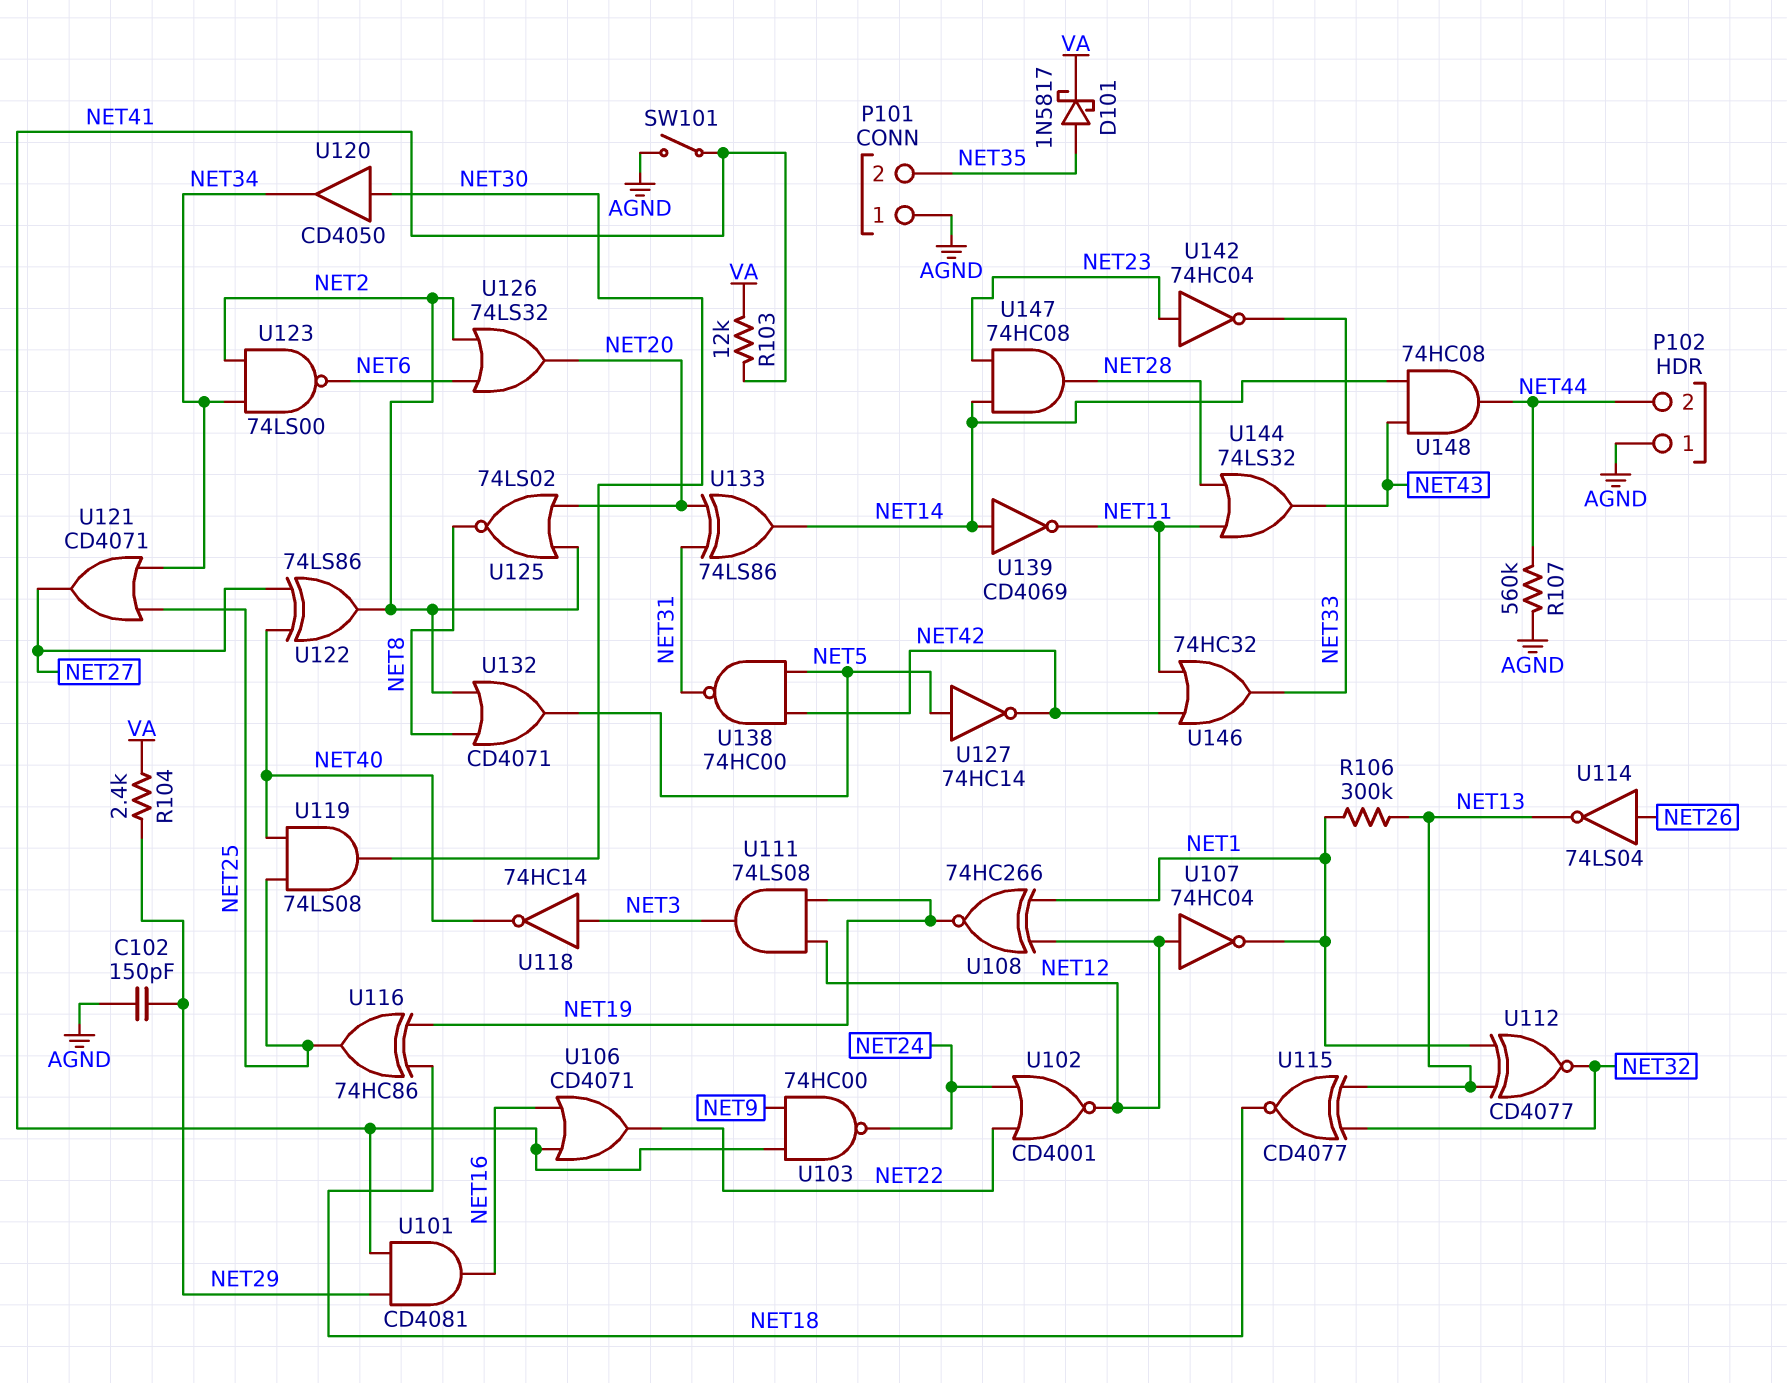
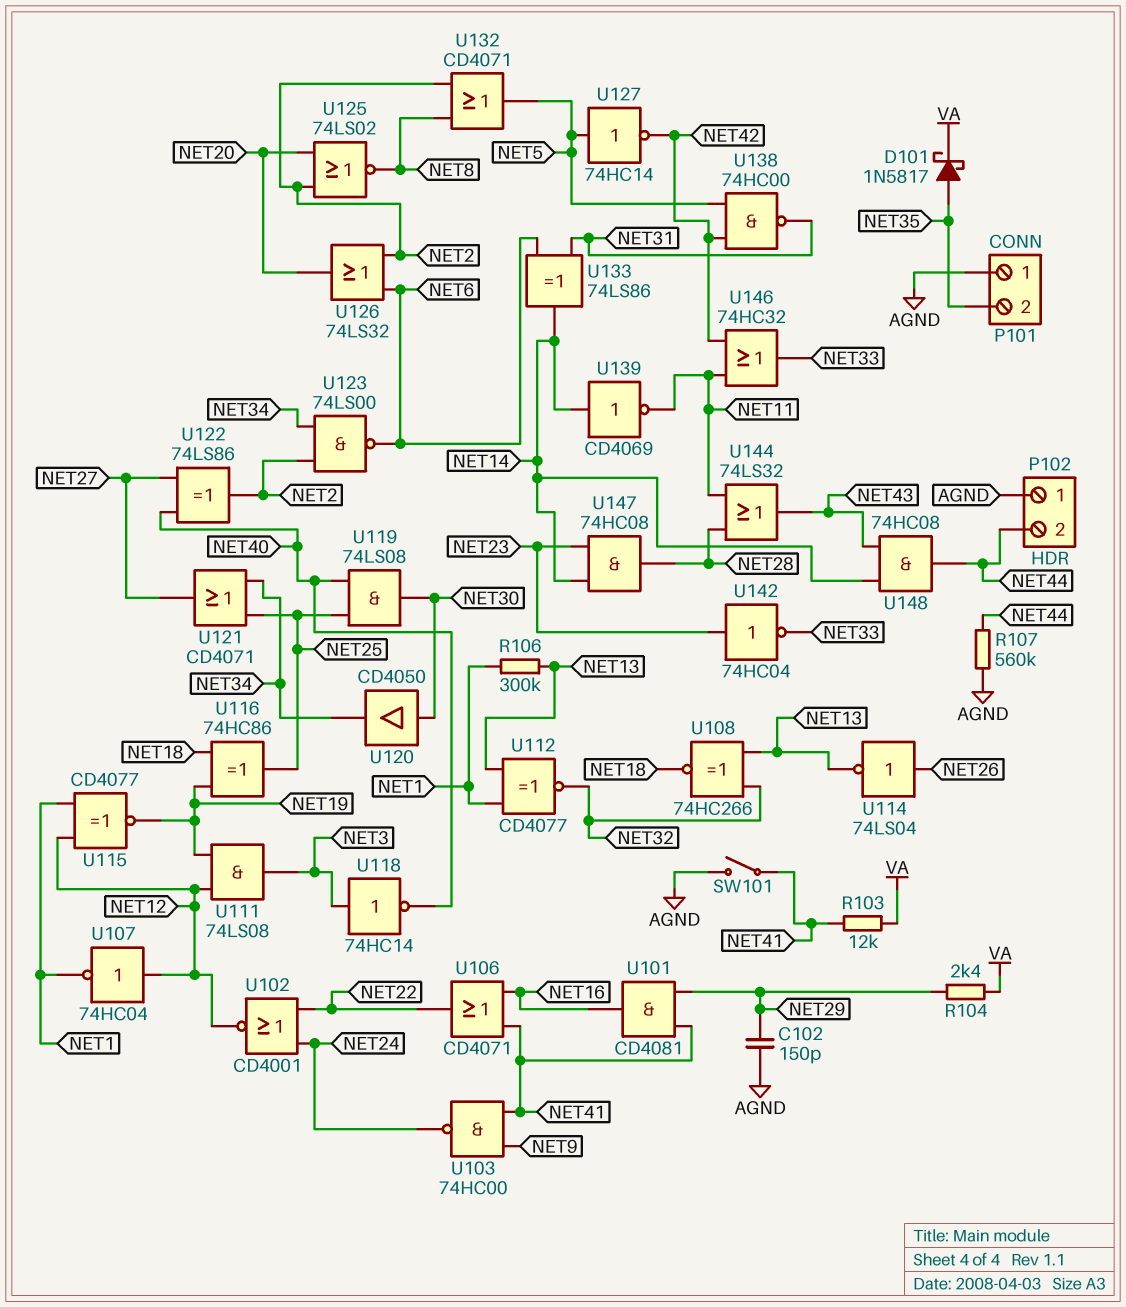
U108: XNOR 74HC266 (in NET1, in NET12, out NET19) -> XNOR 74HC266 (in NET13, in NET32, out NET18)
U115: XNOR CD4077 (in NET13, in NET32, out NET18) -> XNOR CD4077 (in NET1, in NET12, out NET19)
U133: XOR 74LS86 (in NET20, in NET31, out NET14) -> XOR 74LS86 (in NET6, in NET31, out NET14)

